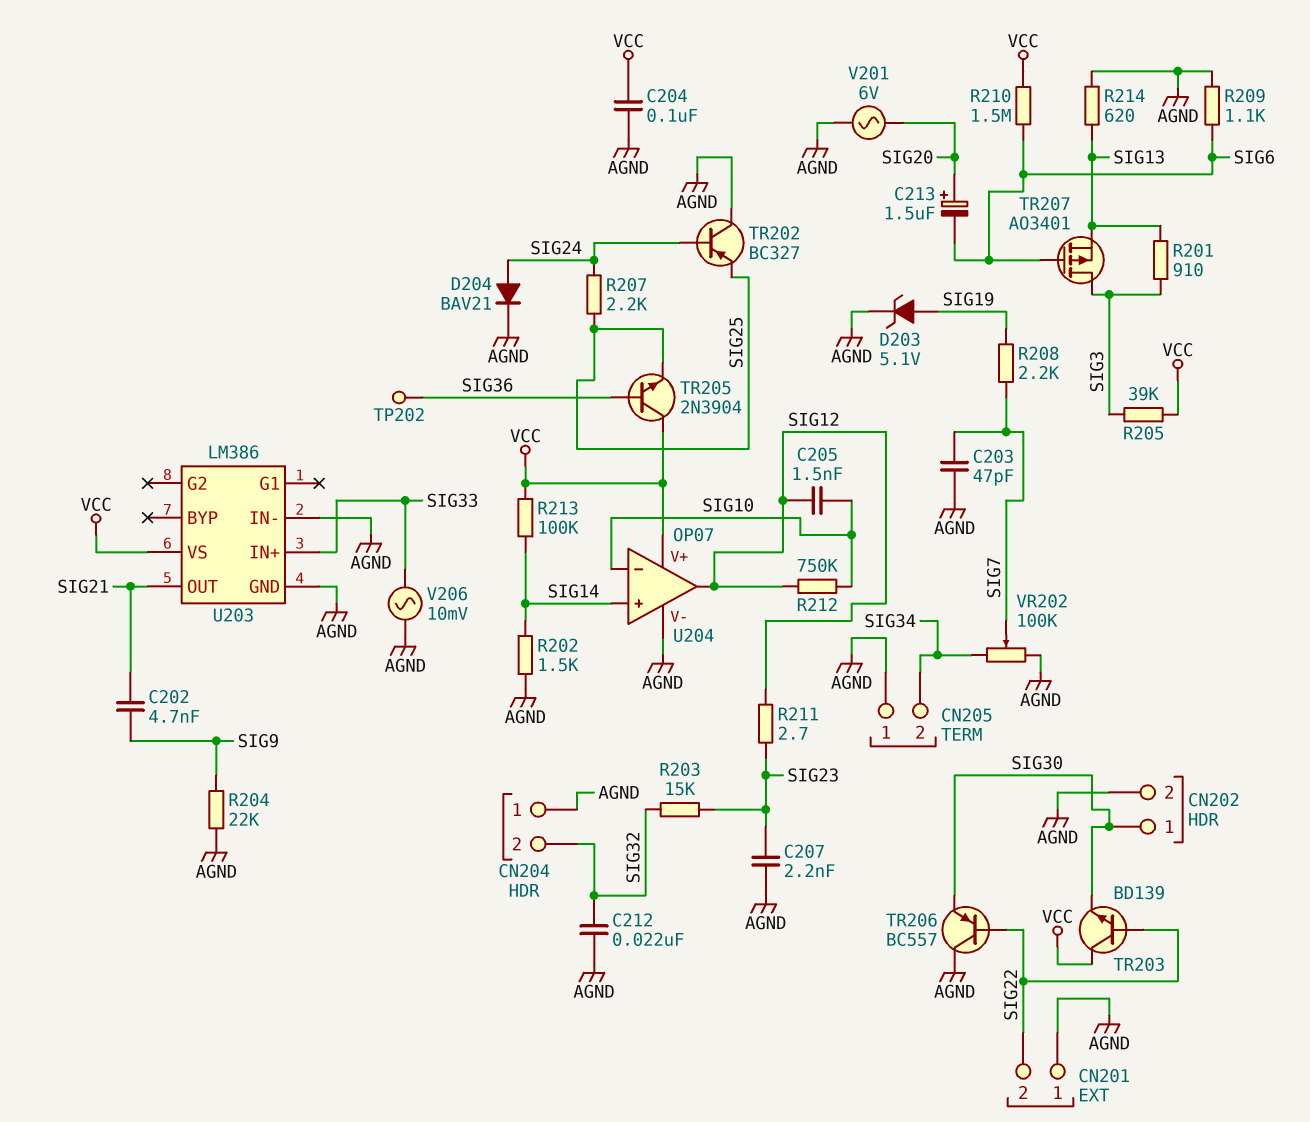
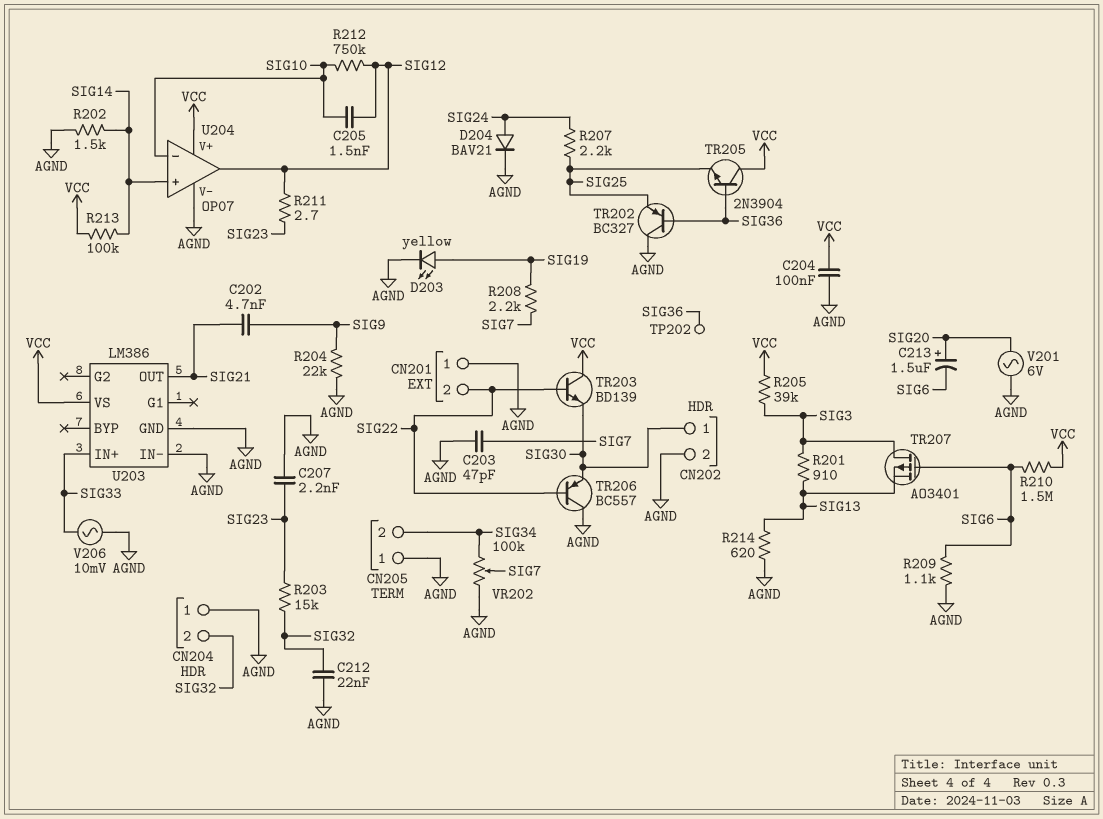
D203: zener 5.1V (A SIG19, K AGND) -> LED yellow (A SIG19, K AGND)
TR202: PNP BC327 (B SIG24, C AGND, E SIG25) -> PNP BC327 (B SIG36, C AGND, E SIG25)

